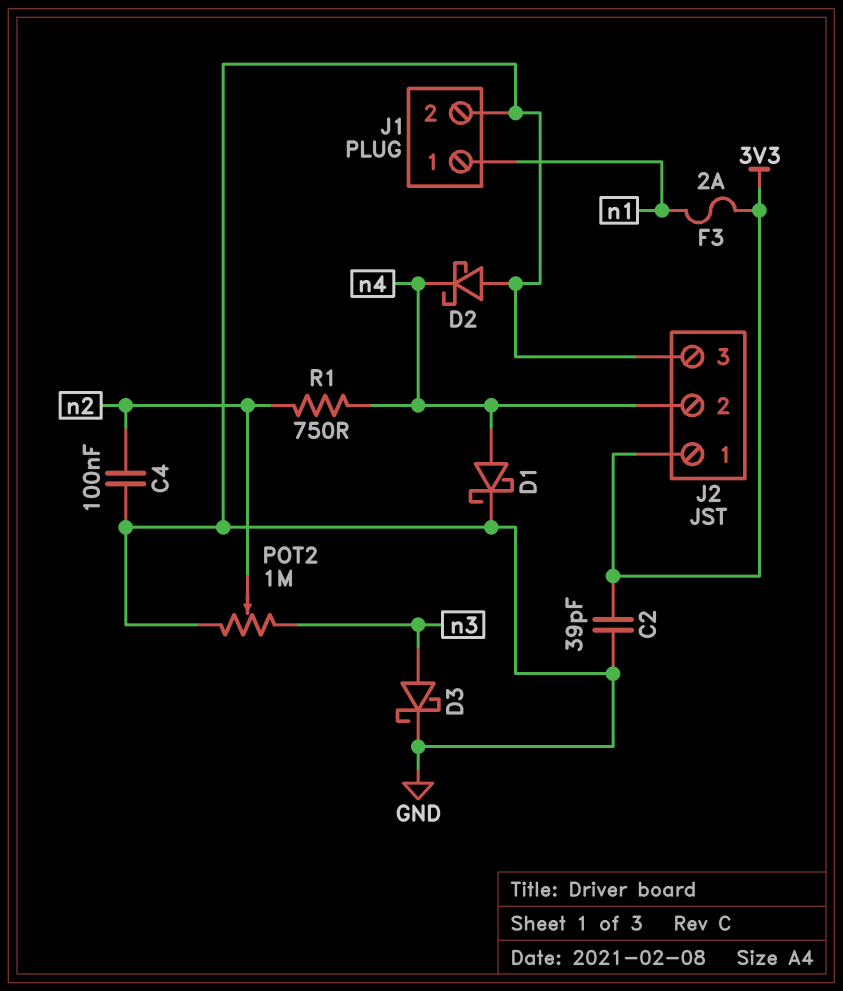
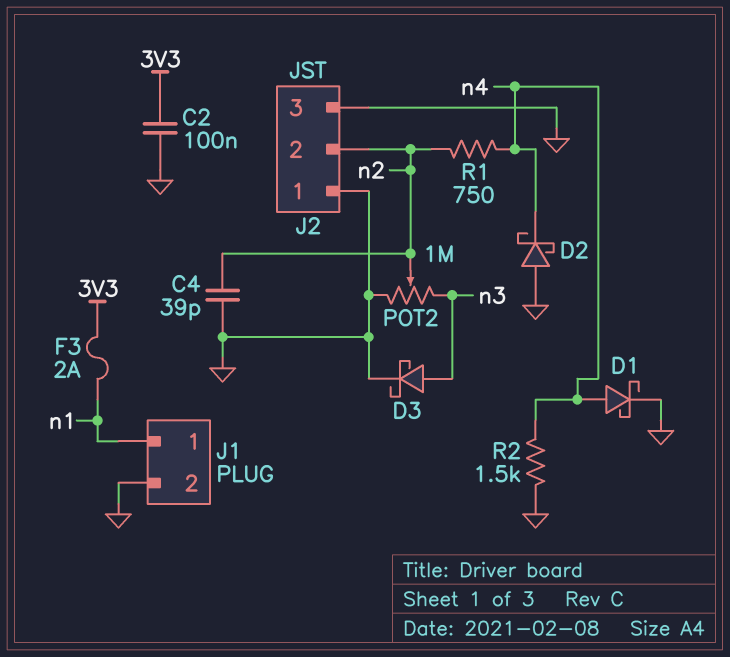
C2: 39pF (3V3, GND) -> 100nF (3V3, GND)
C4: 100nF (GND, n2) -> 39pF (GND, n2)
J2 pin 1: 3V3 -> GND
J2 pin 2: n4 -> n2
R2: none -> 1.5k (GND, n4)

